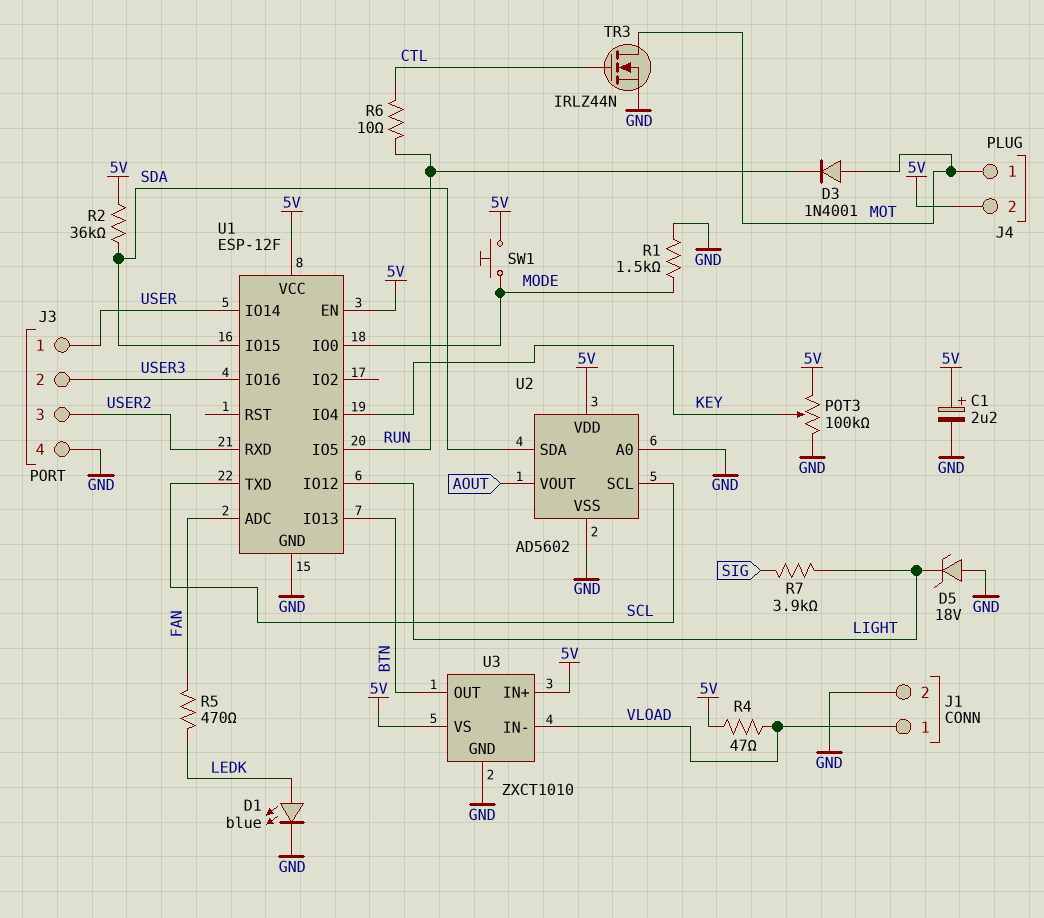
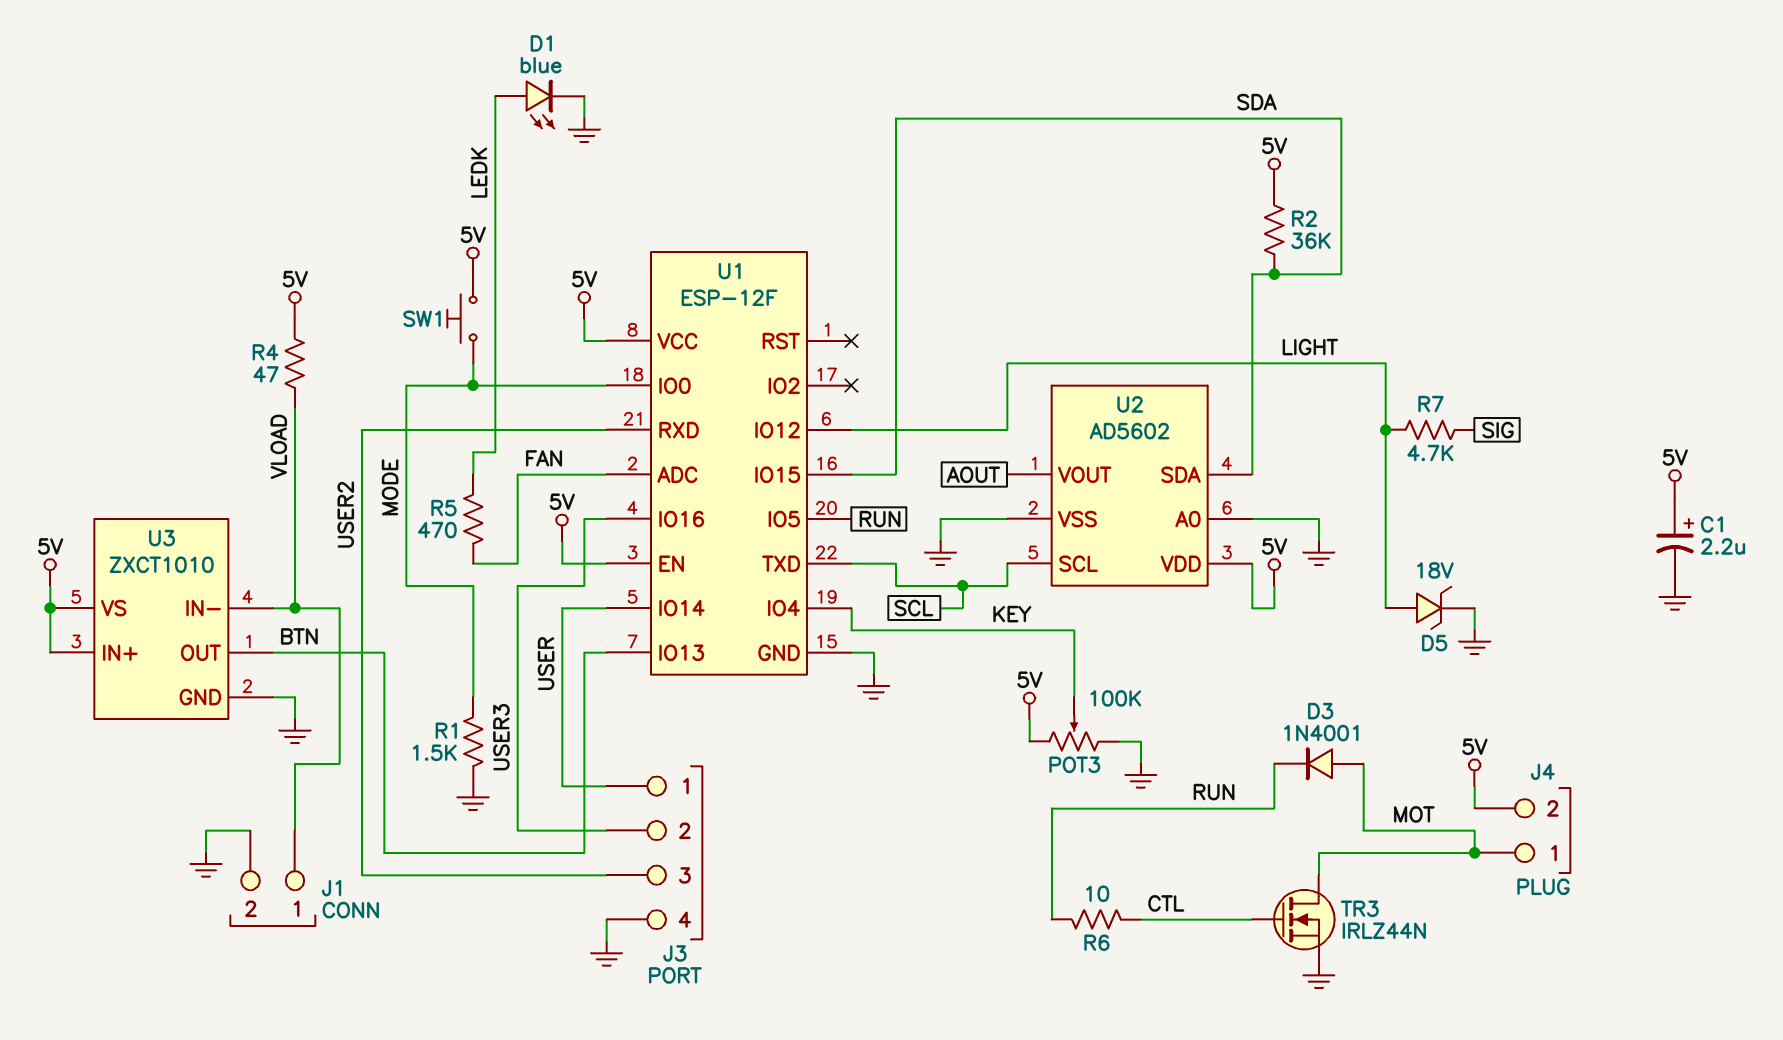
D5: zener 18V (A GND, K LIGHT) -> zener 18V (A LIGHT, K GND)
R7: 3.9k (LIGHT, SIG) -> 4.7k (LIGHT, SIG)

